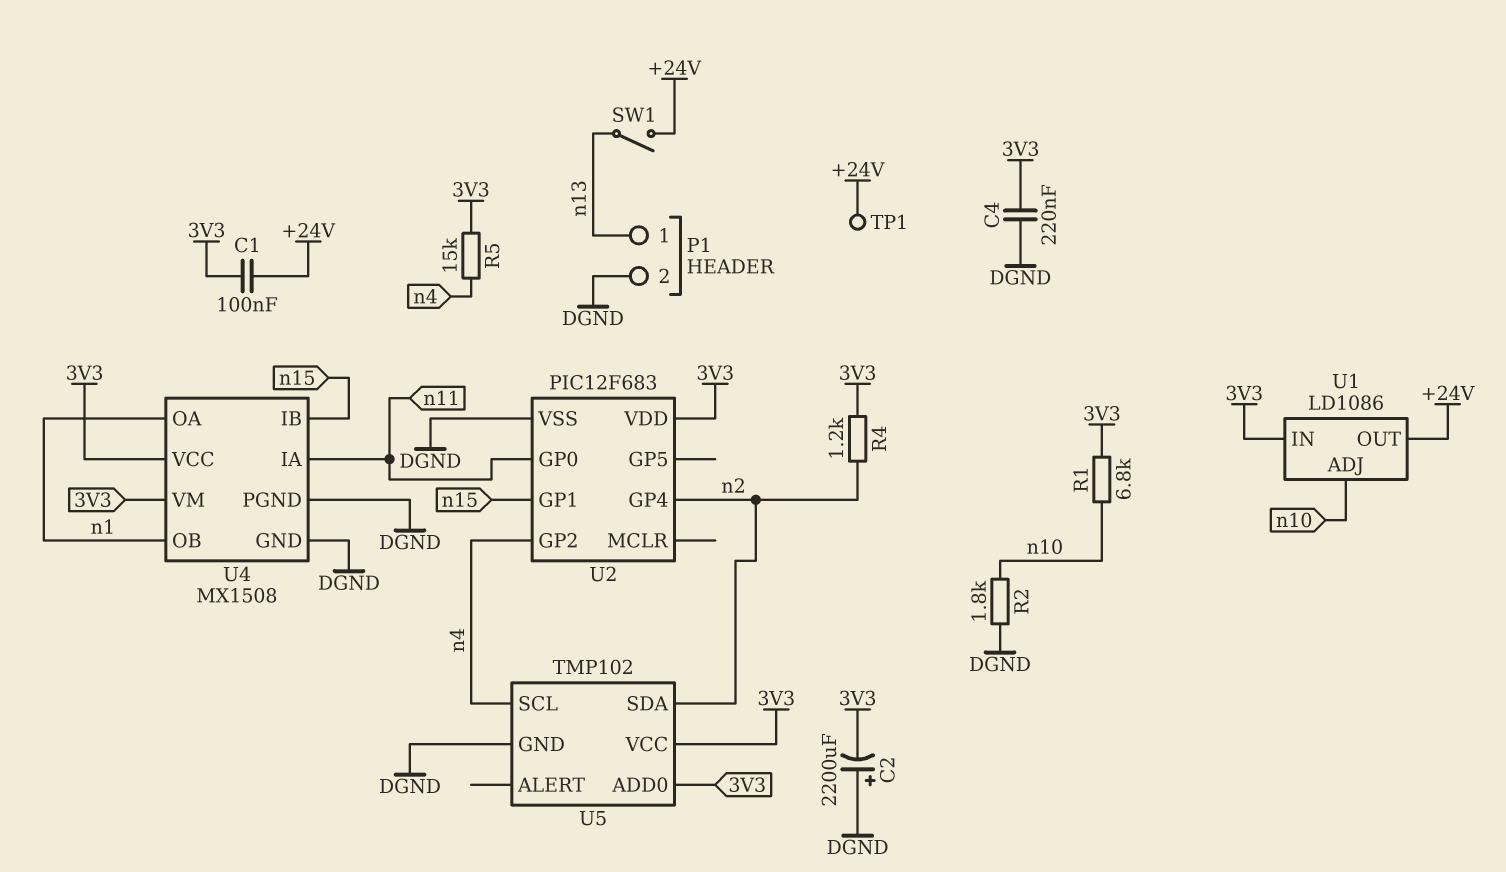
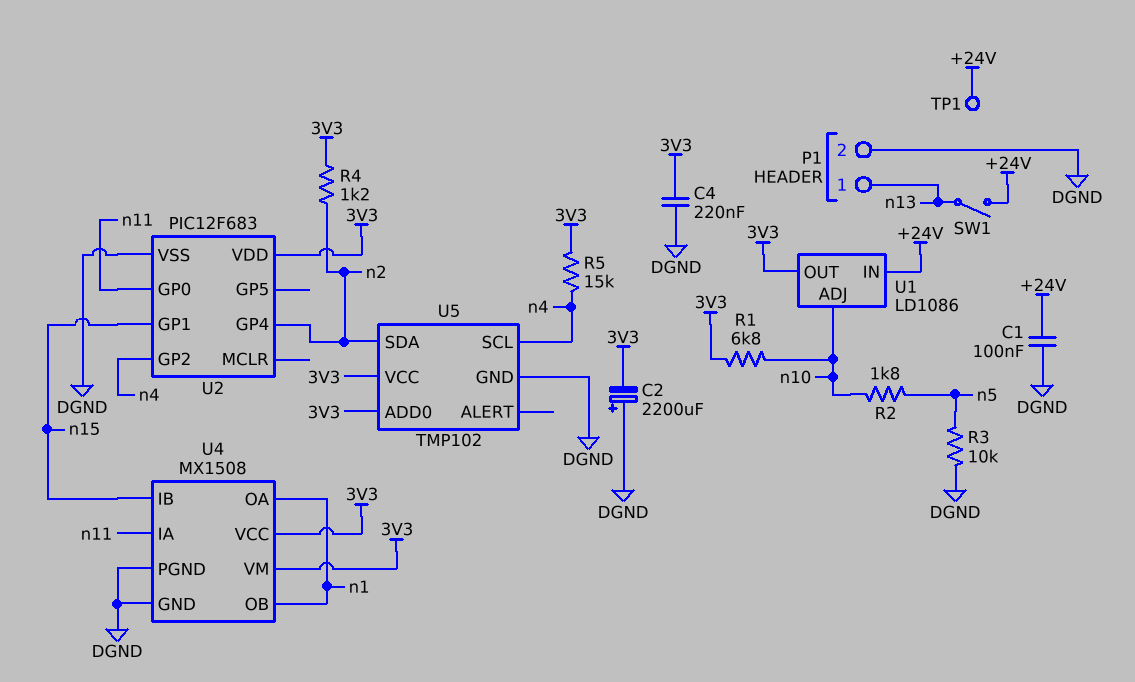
C1: 100nF (+24V, 3V3) -> 100nF (+24V, DGND)
R2: 1.8k (DGND, n10) -> 1.8k (n5, n10)
R3: none -> 10k (DGND, n5)
U1 pin IN: 3V3 -> +24V
U1 pin OUT: +24V -> 3V3

